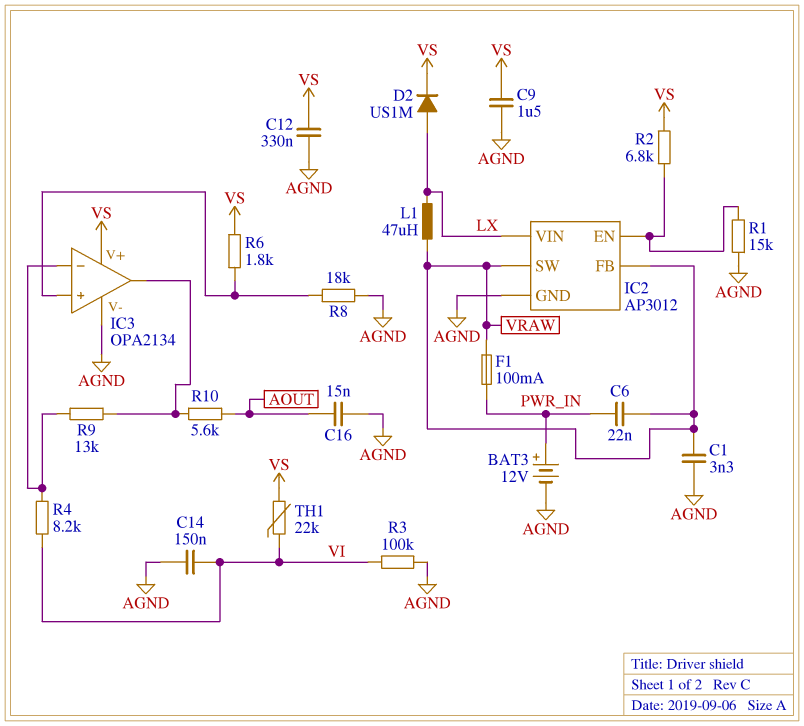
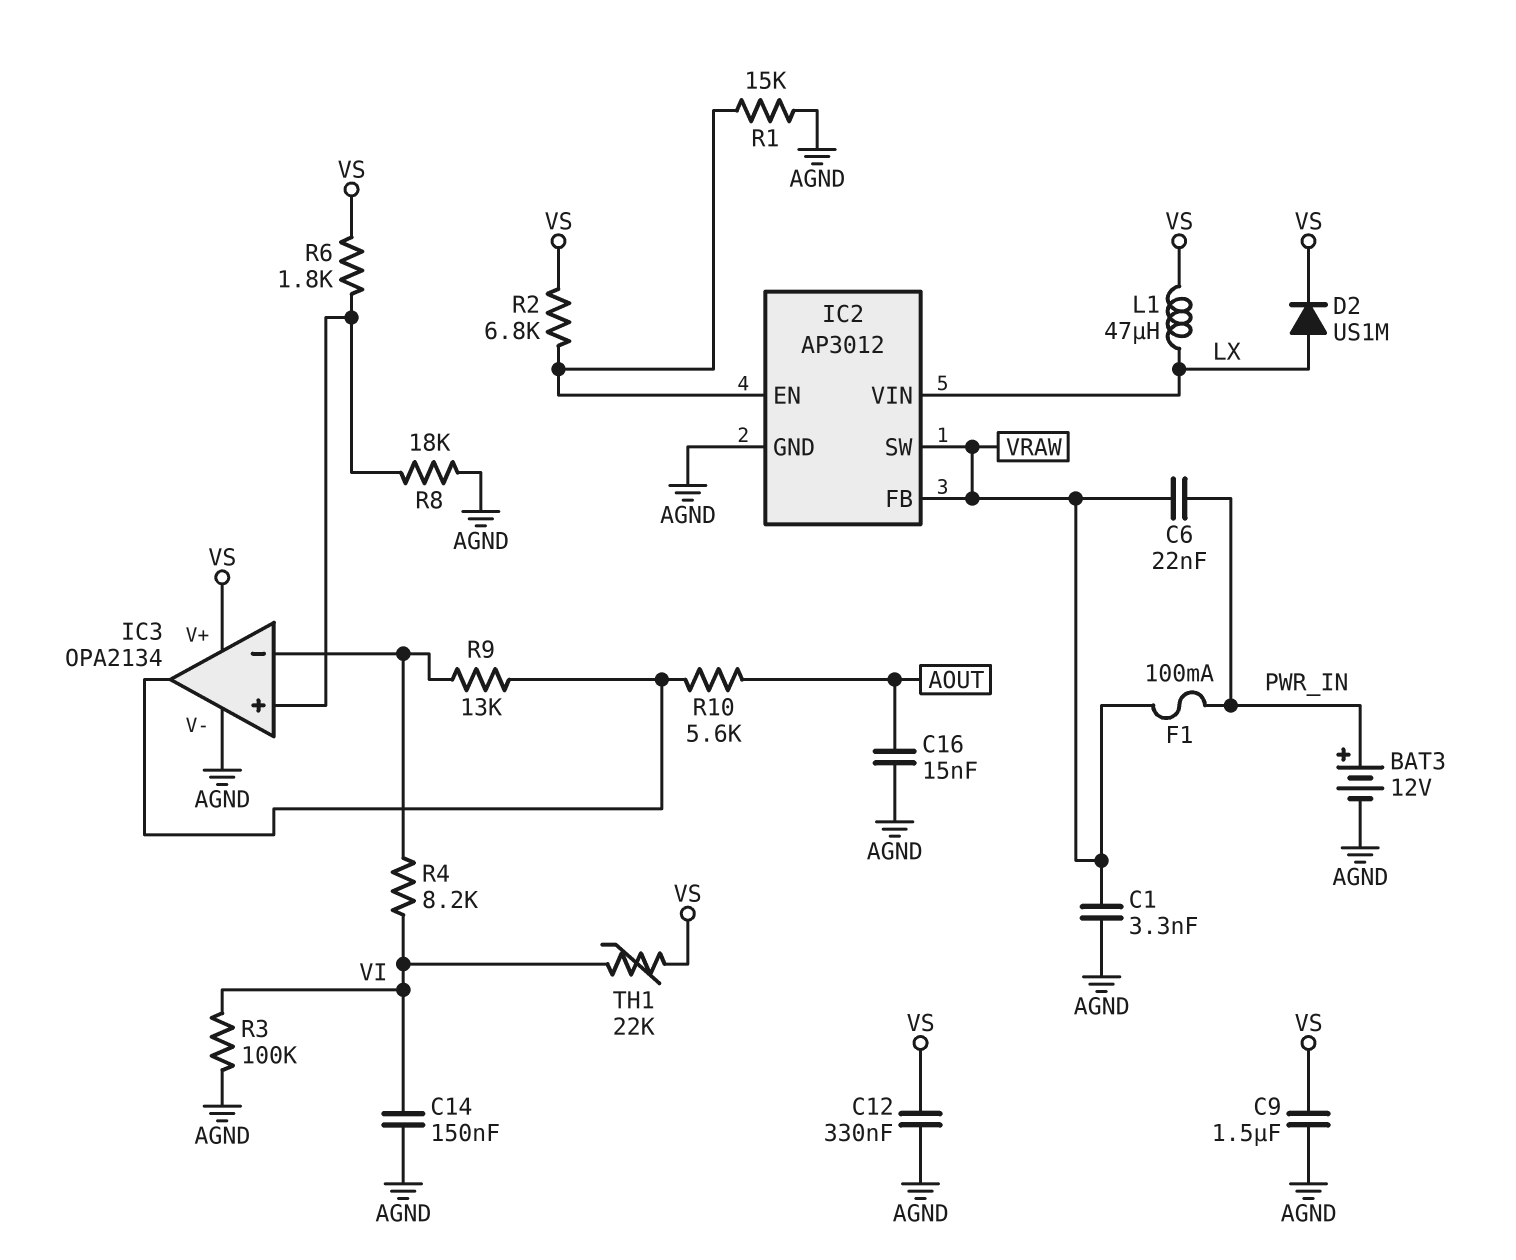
L1: 47uH (LX, VRAW) -> 47uH (LX, VS)

